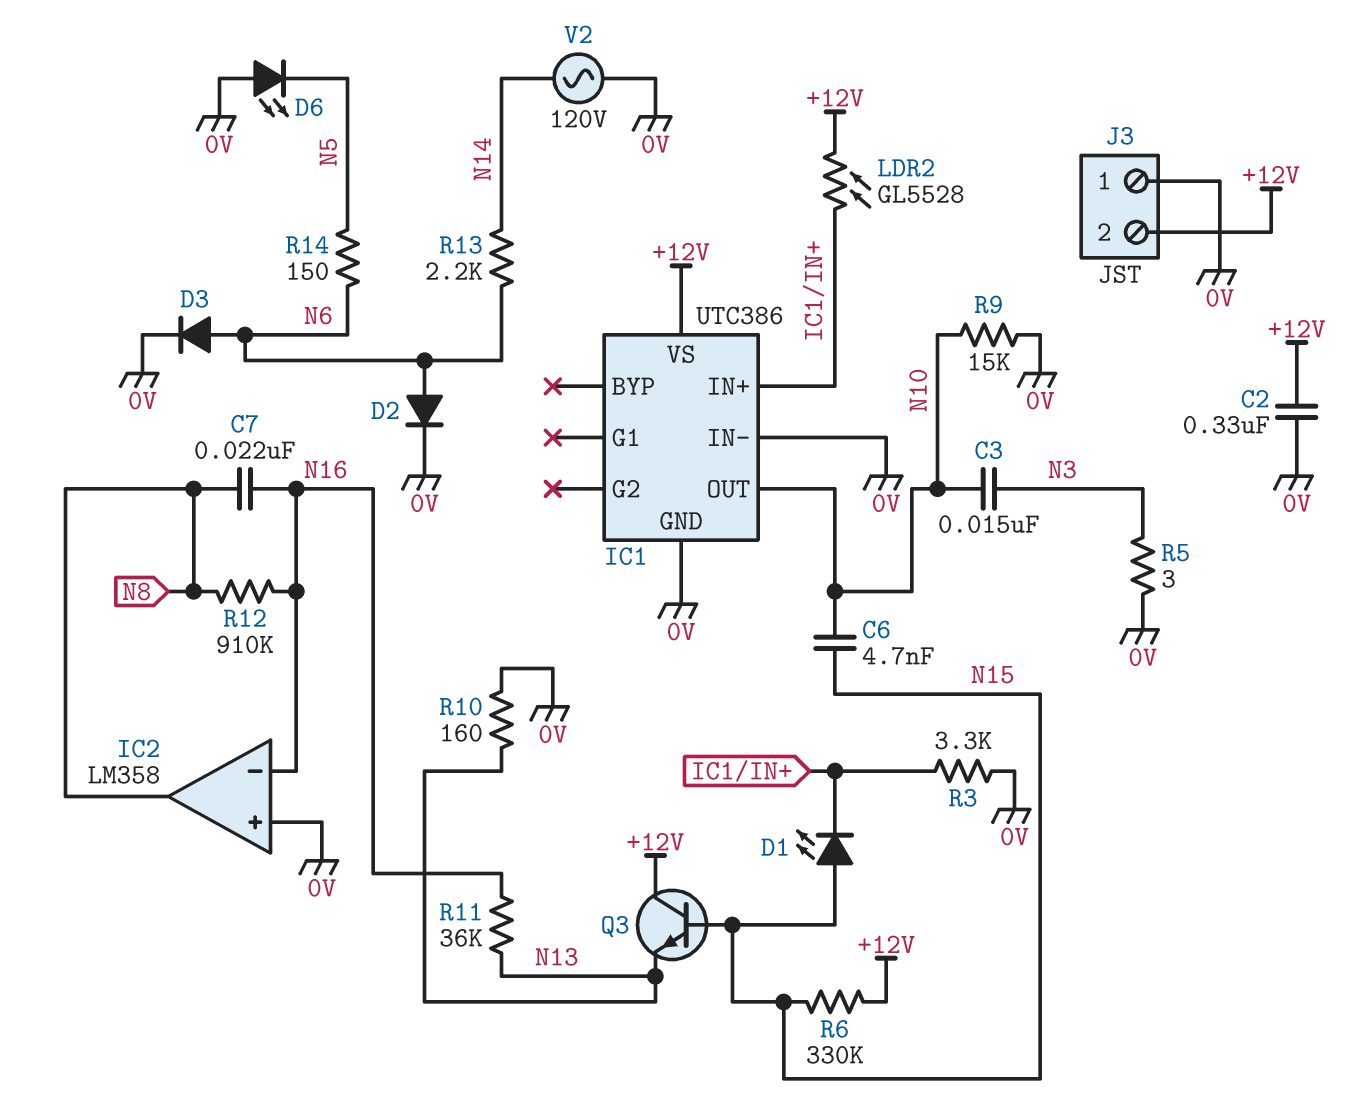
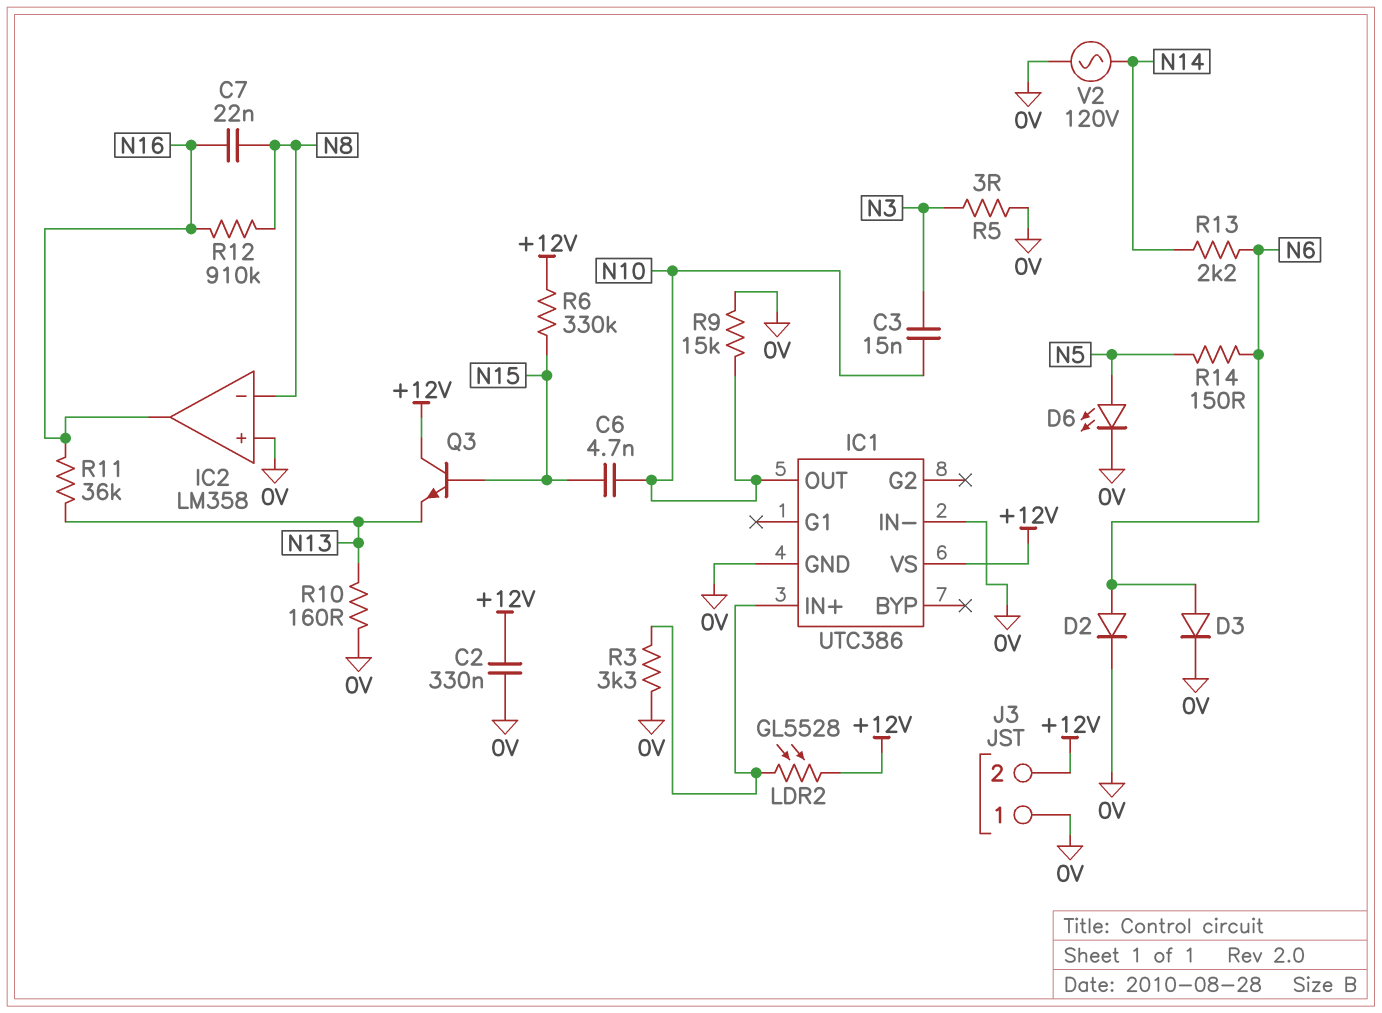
D1: LED (A N15, K IC1/IN+) -> none
D6: LED (A 0V, K N5) -> LED (A N5, K 0V)
IC2 pin in-: N16 -> N8
IC2 pin out: N8 -> N16

